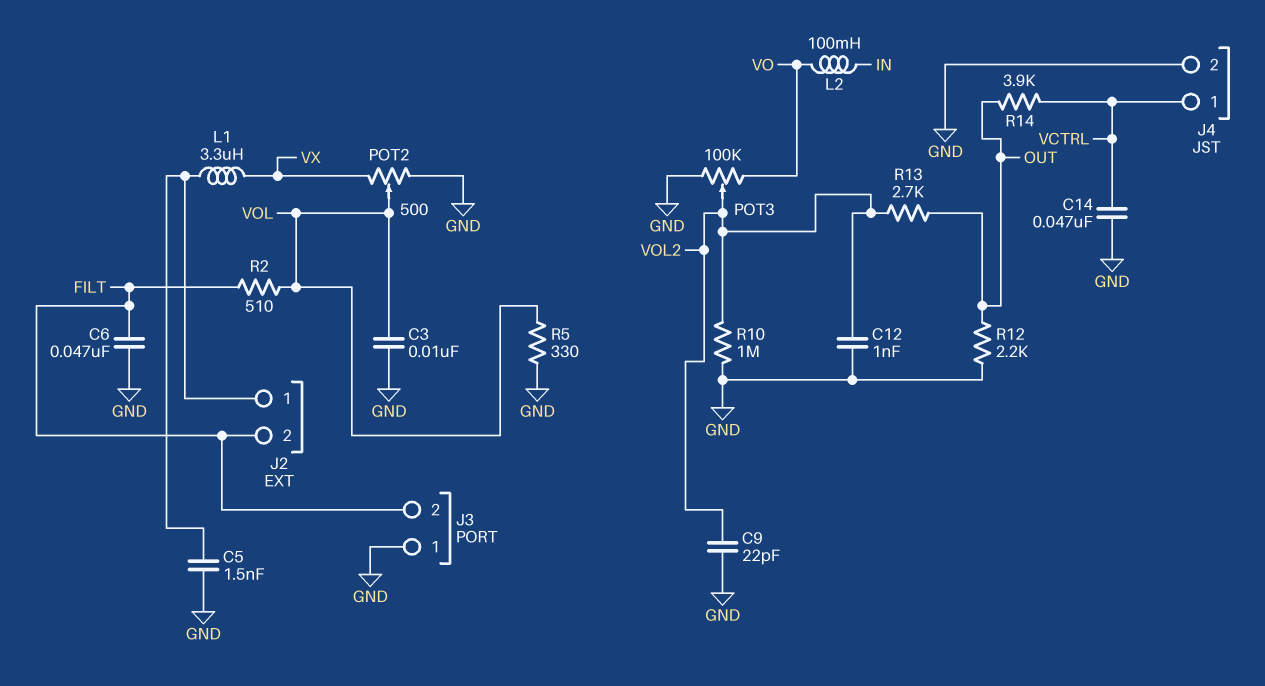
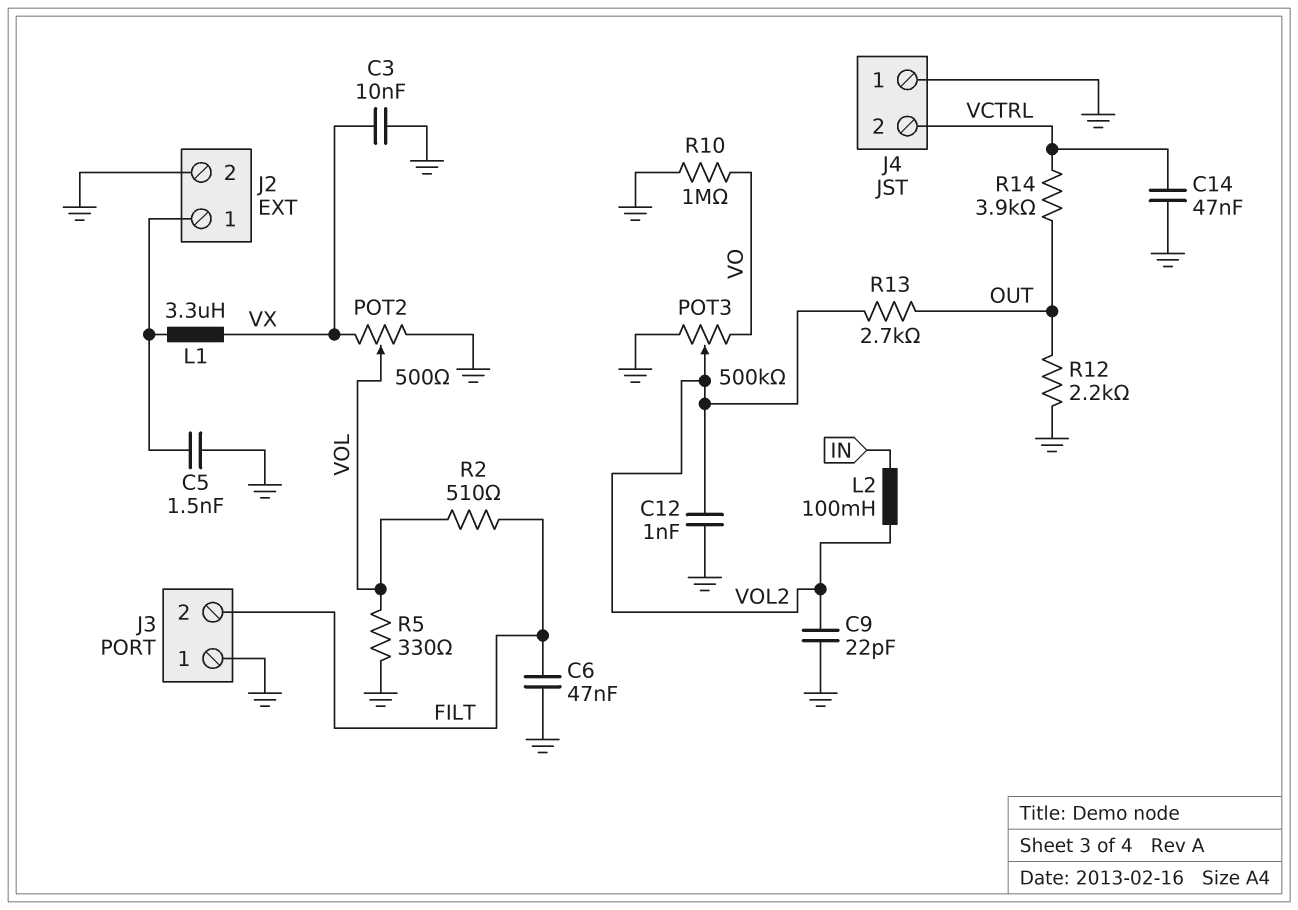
C3: 10nF (GND, VOL) -> 10nF (GND, VX)
J2 pin 2: FILT -> GND
J4 pin 1: VCTRL -> GND
J4 pin 2: GND -> VCTRL
L2: 100mH (IN, VO) -> 100mH (IN, VOL2)
POT3: 100k (GND, VO, wiper VOL2) -> 500k (GND, VO, wiper VOL2)
R10: 1M (GND, VOL2) -> 1M (GND, VO)

